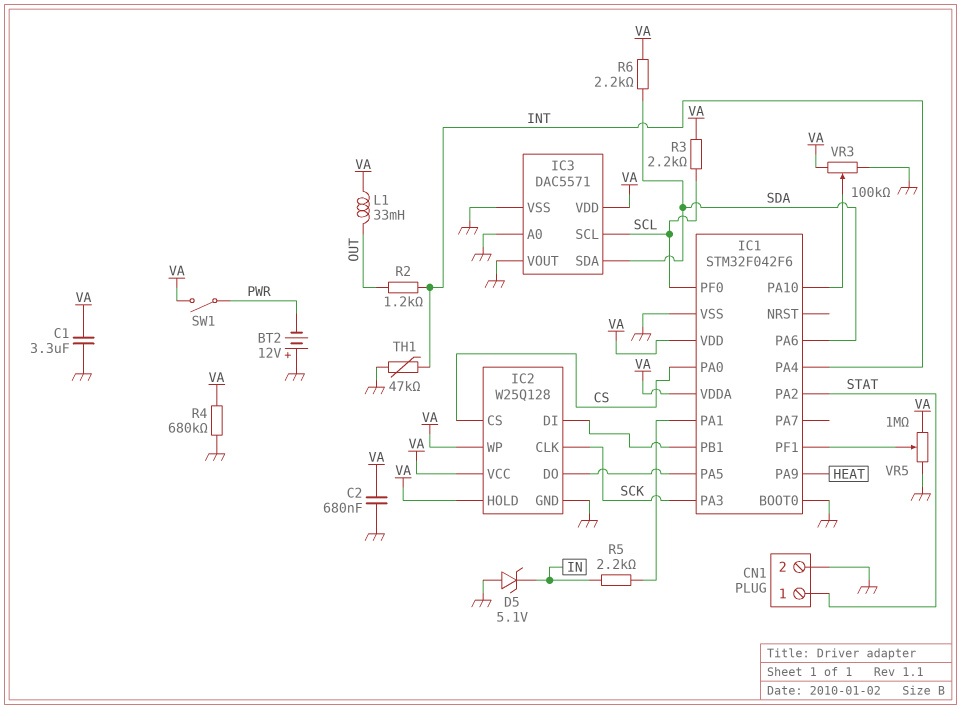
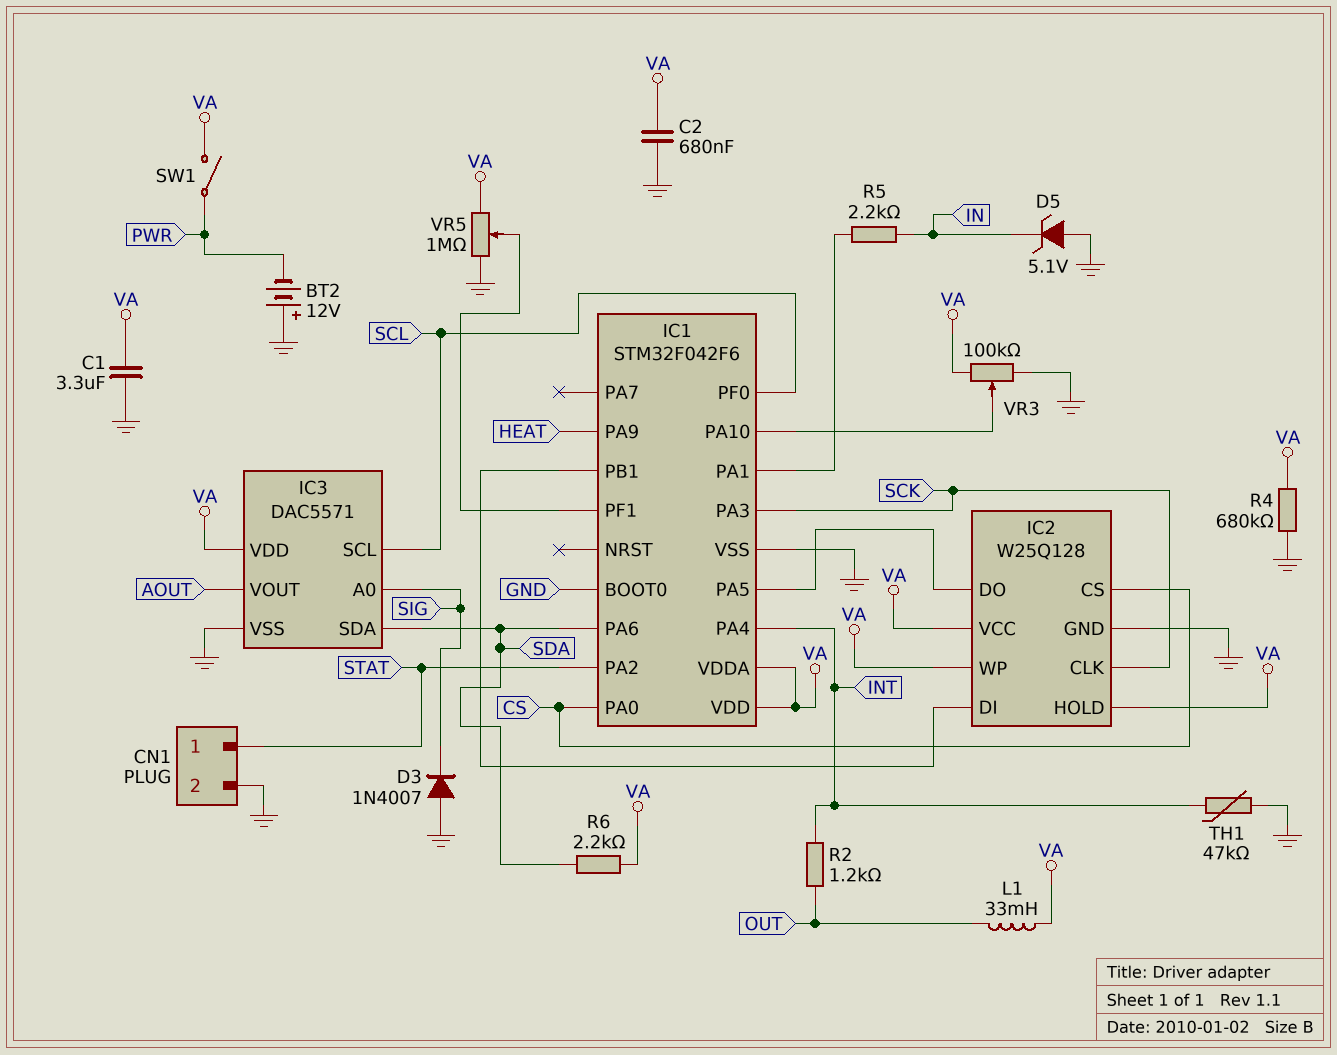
D3: none -> diode 1N4007 (A GND, K SIG)
IC3 pin A0: GND -> SIG
IC3 pin VOUT: GND -> AOUT
R3: 2.2k (SCL, VA) -> none

